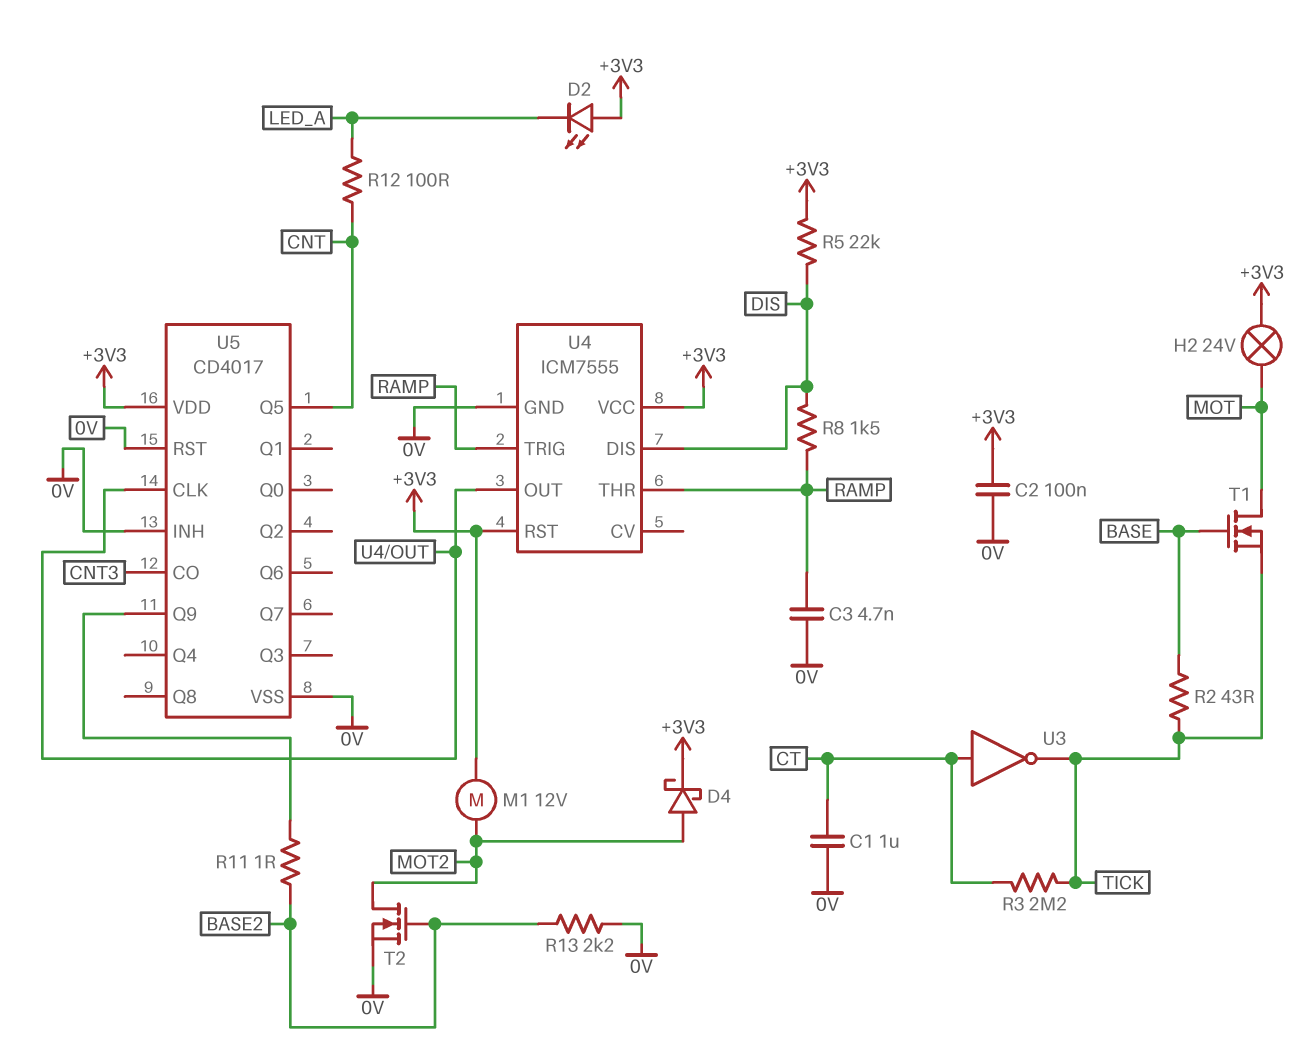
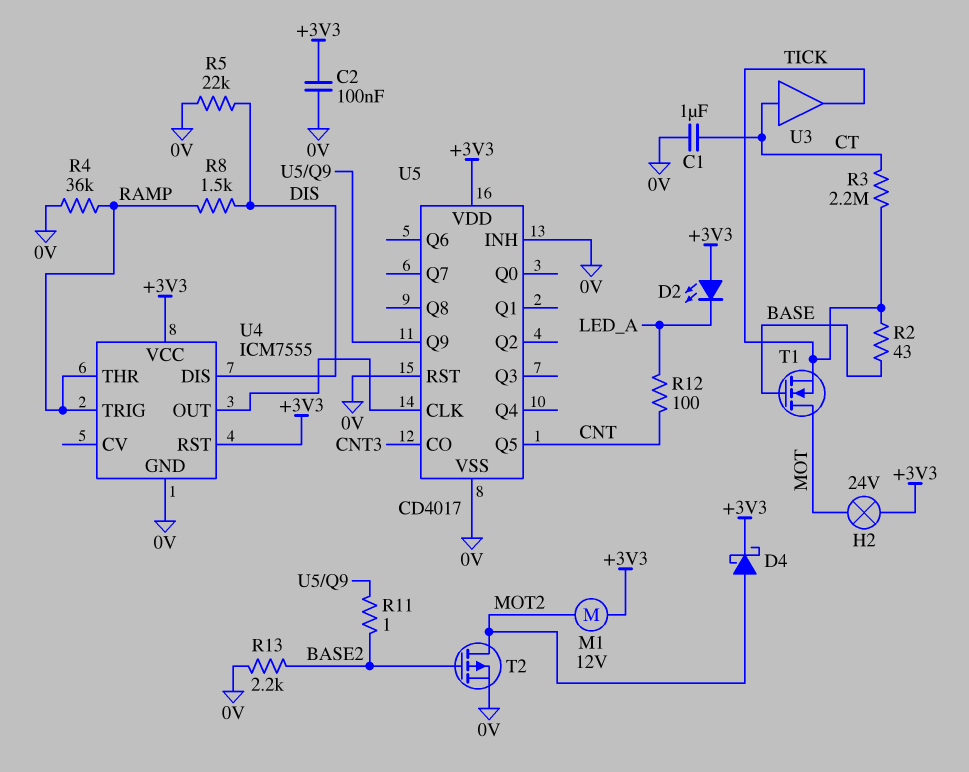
C3: 4.7nF (0V, RAMP) -> none
R4: none -> 36k (0V, RAMP)
R5: 22k (+3V3, DIS) -> 22k (0V, DIS)
T2: NMOS (G BASE2, D MOT2, S 0V) -> PMOS (G BASE2, D MOT2, S 0V)
U3: NOT (in CT, out TICK) -> buffer (in CT, out TICK)

